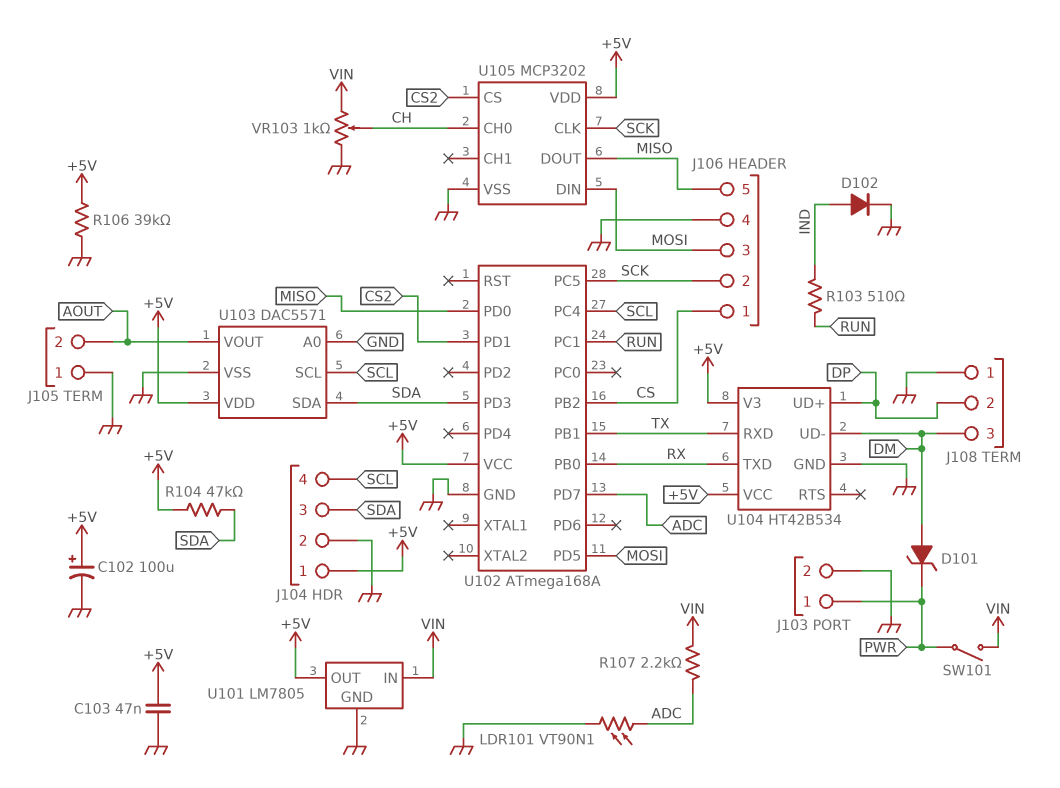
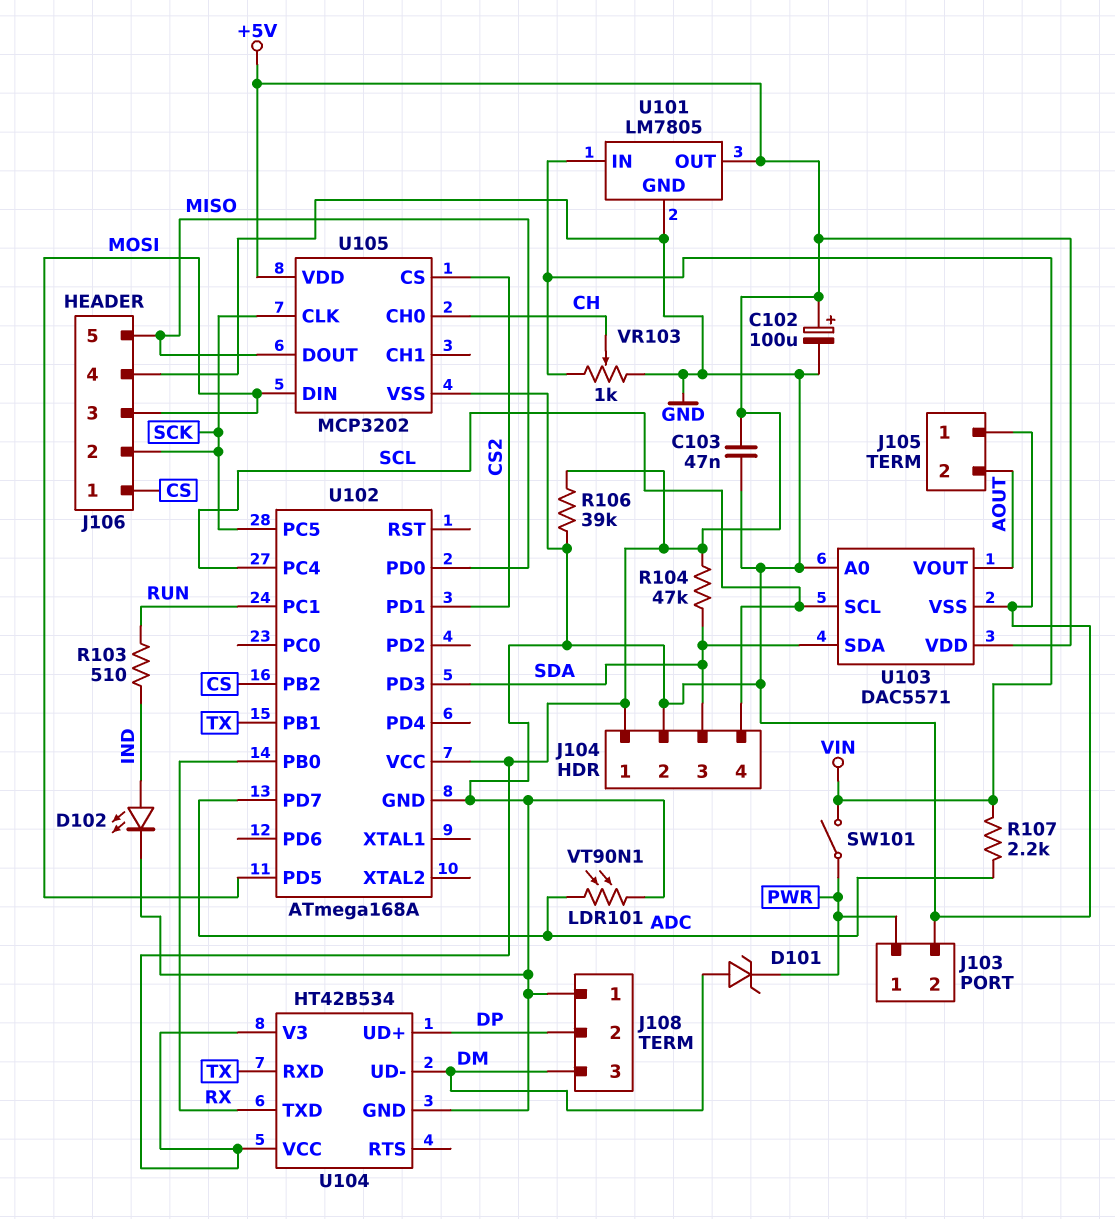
D102: diode (A IND, K GND) -> LED (A IND, K GND)

